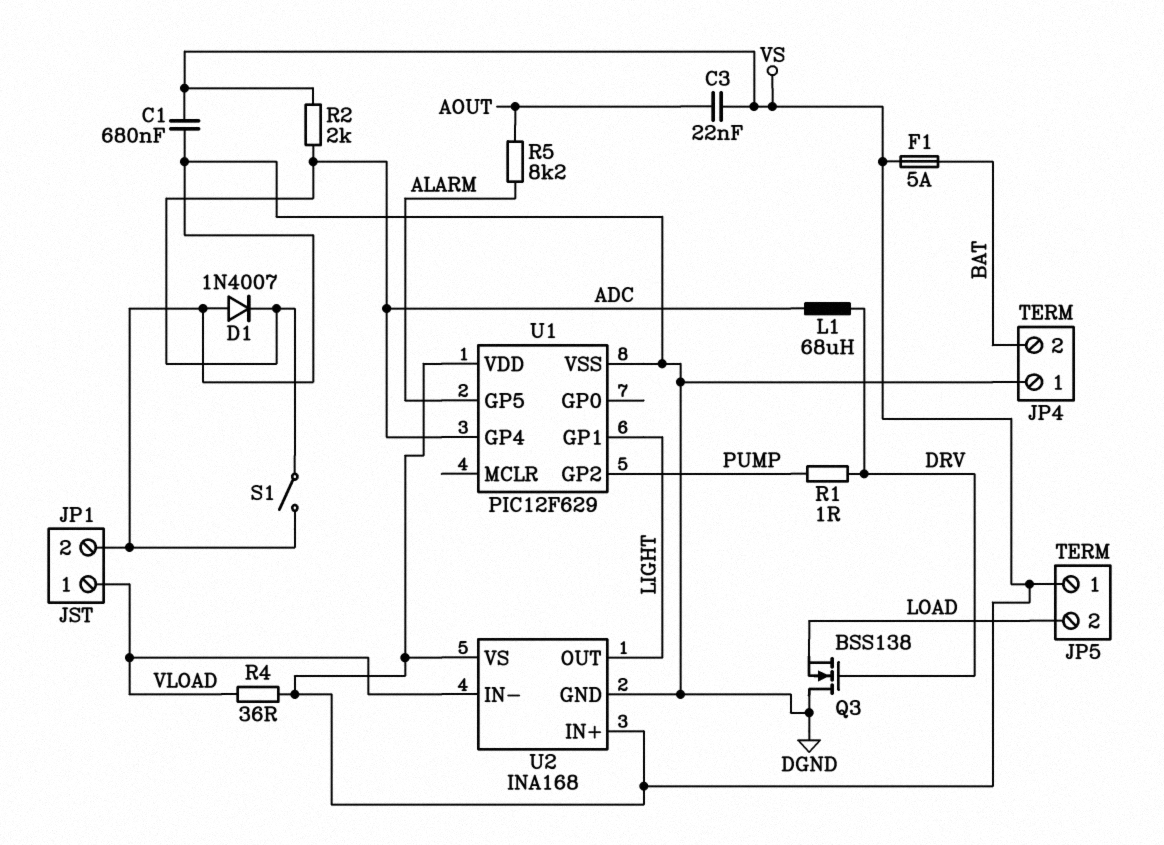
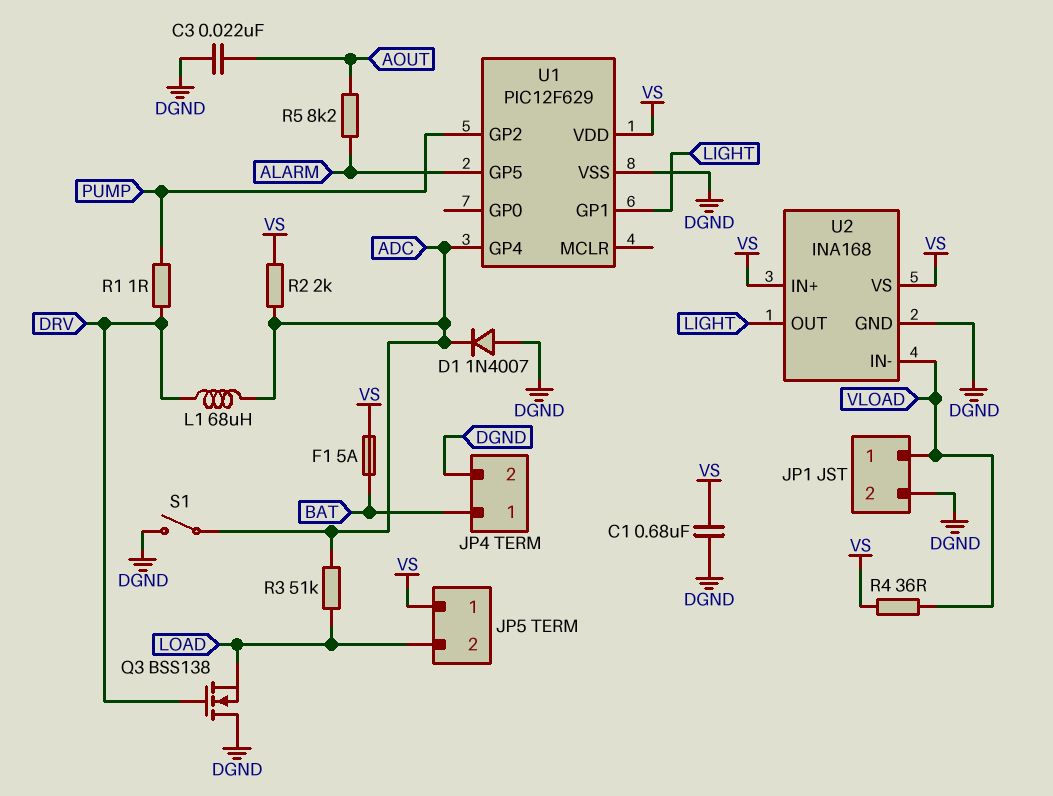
C3: 22nF (AOUT, VS) -> 22nF (AOUT, DGND)
JP4 pin 1: DGND -> BAT
JP4 pin 2: BAT -> DGND
R3: none -> 51k (ADC, LOAD)

